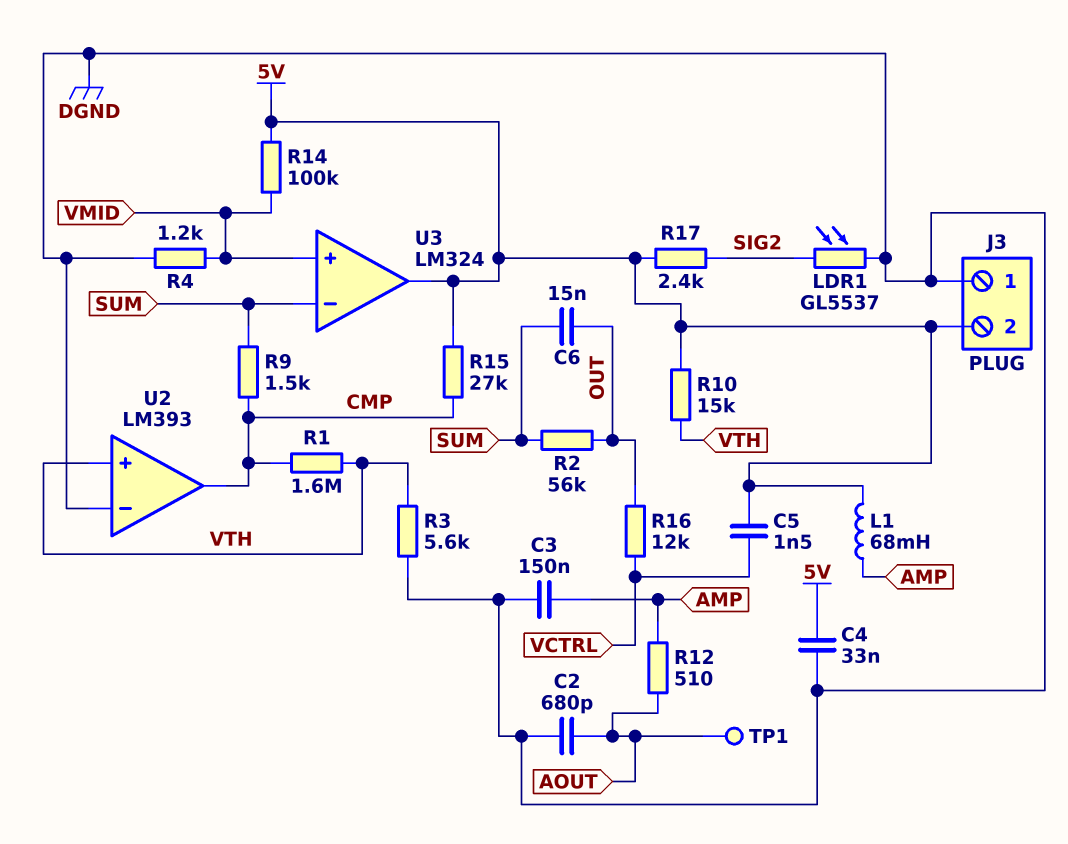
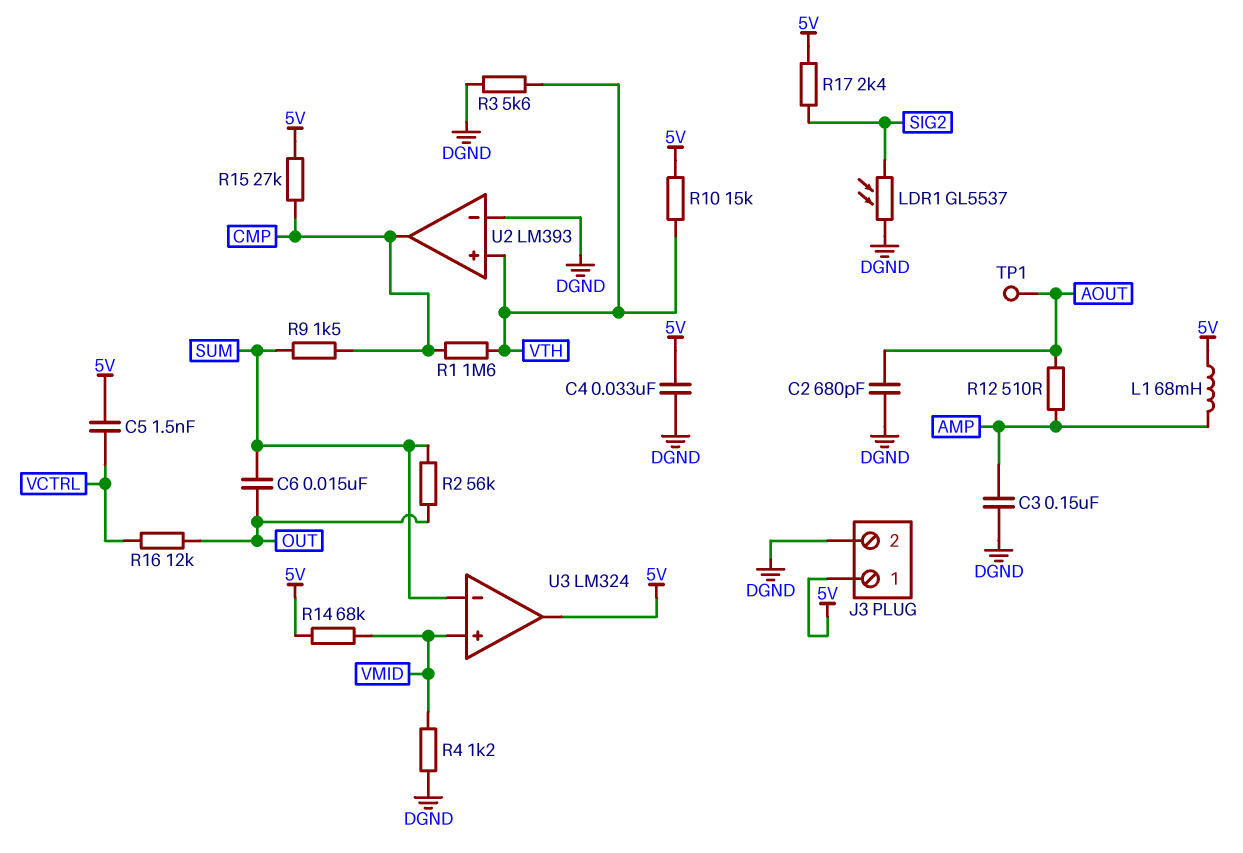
J3 pin 1: DGND -> 5V
J3 pin 2: 5V -> DGND
R14: 100k (5V, VMID) -> 68k (5V, VMID)

